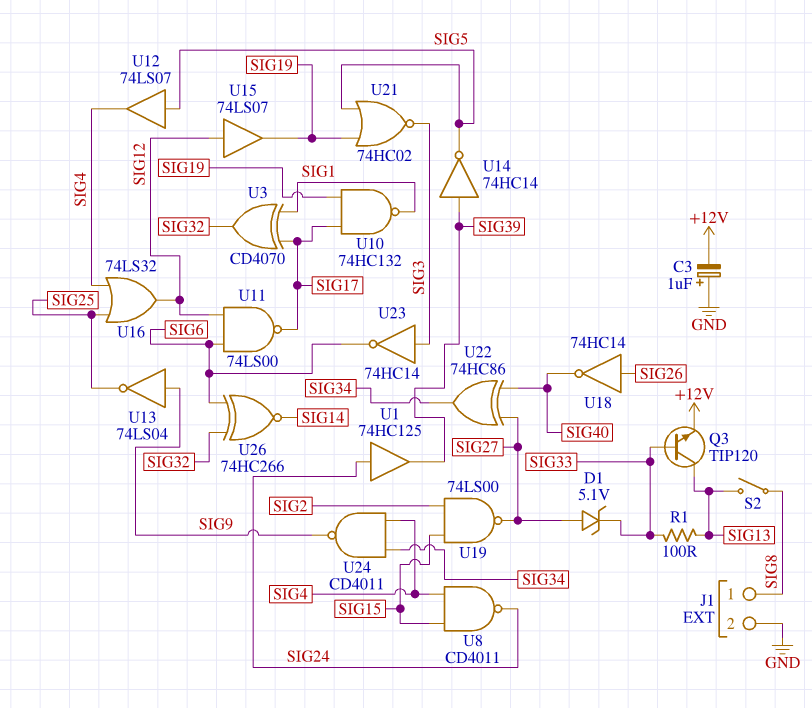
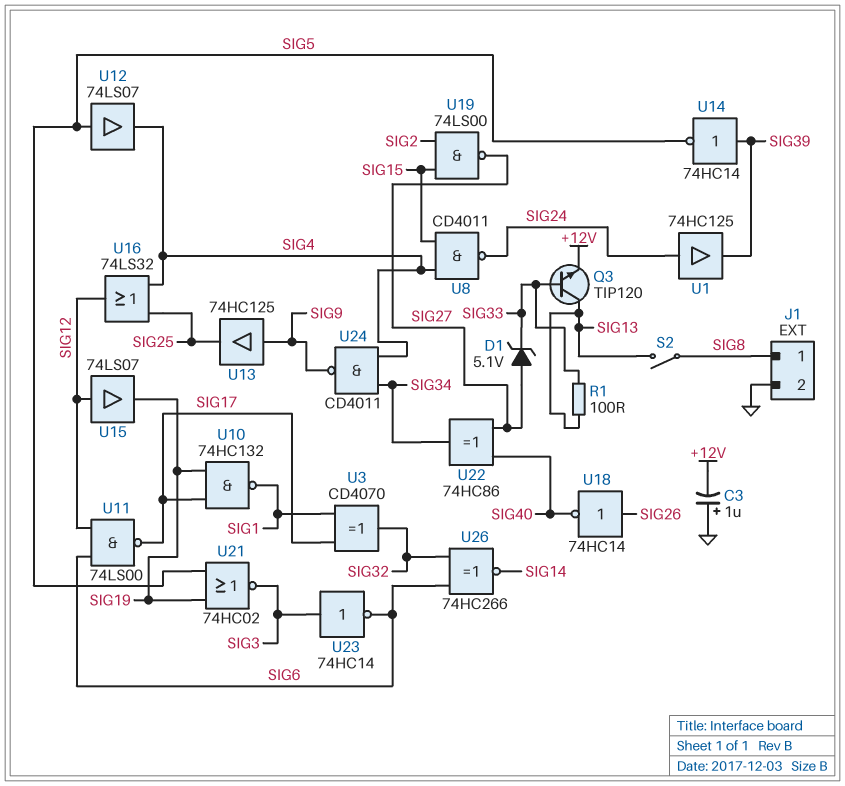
U13: NOT 74LS04 (in SIG9, out SIG25) -> buffer 74HC125 (in SIG9, out SIG25)

